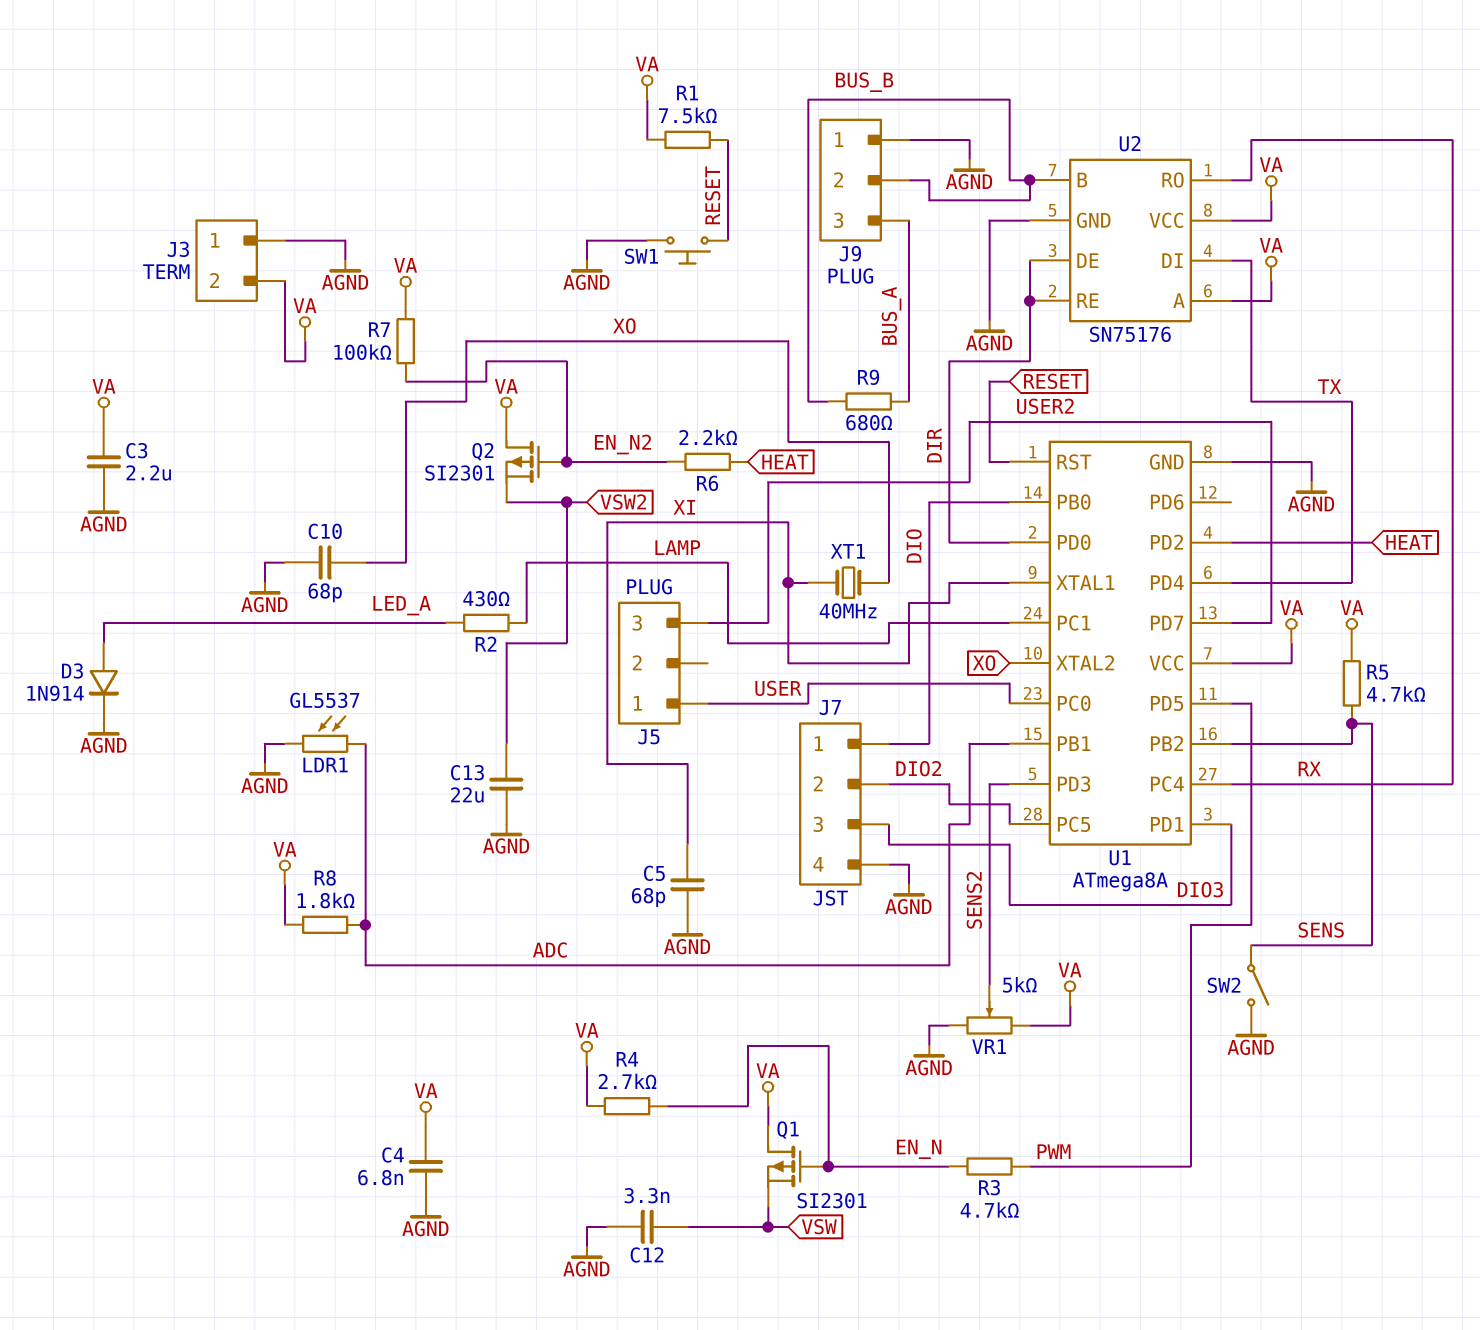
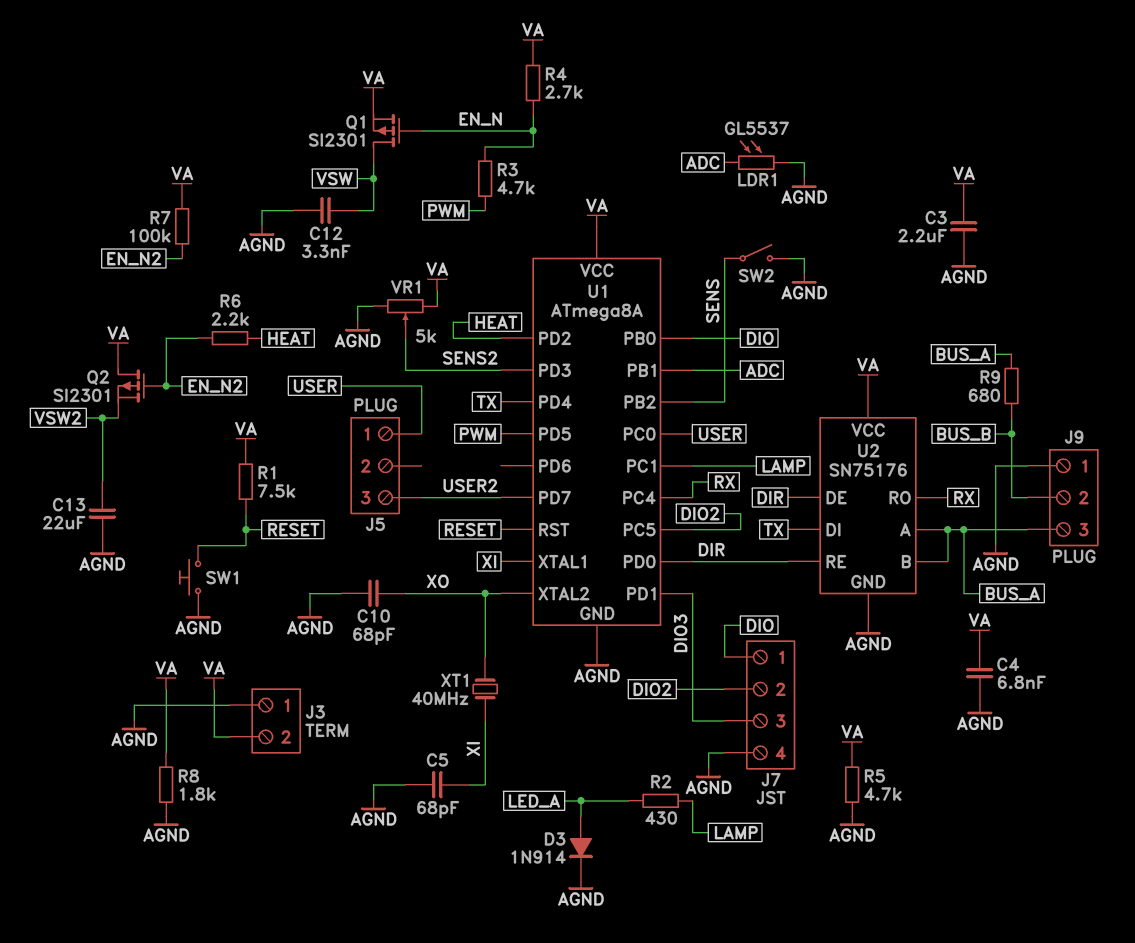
Q1: PMOS SI2301 (G EN_N, D VA, S VSW) -> PMOS SI2301 (G EN_N, D VSW, S VA)
R5: 4.7k (SENS, VA) -> 4.7k (AGND, VA)
R8: 1.8k (ADC, VA) -> 1.8k (AGND, VA)
U2 pin A: VA -> BUS_A
U2 pin B: BUS_B -> BUS_A

